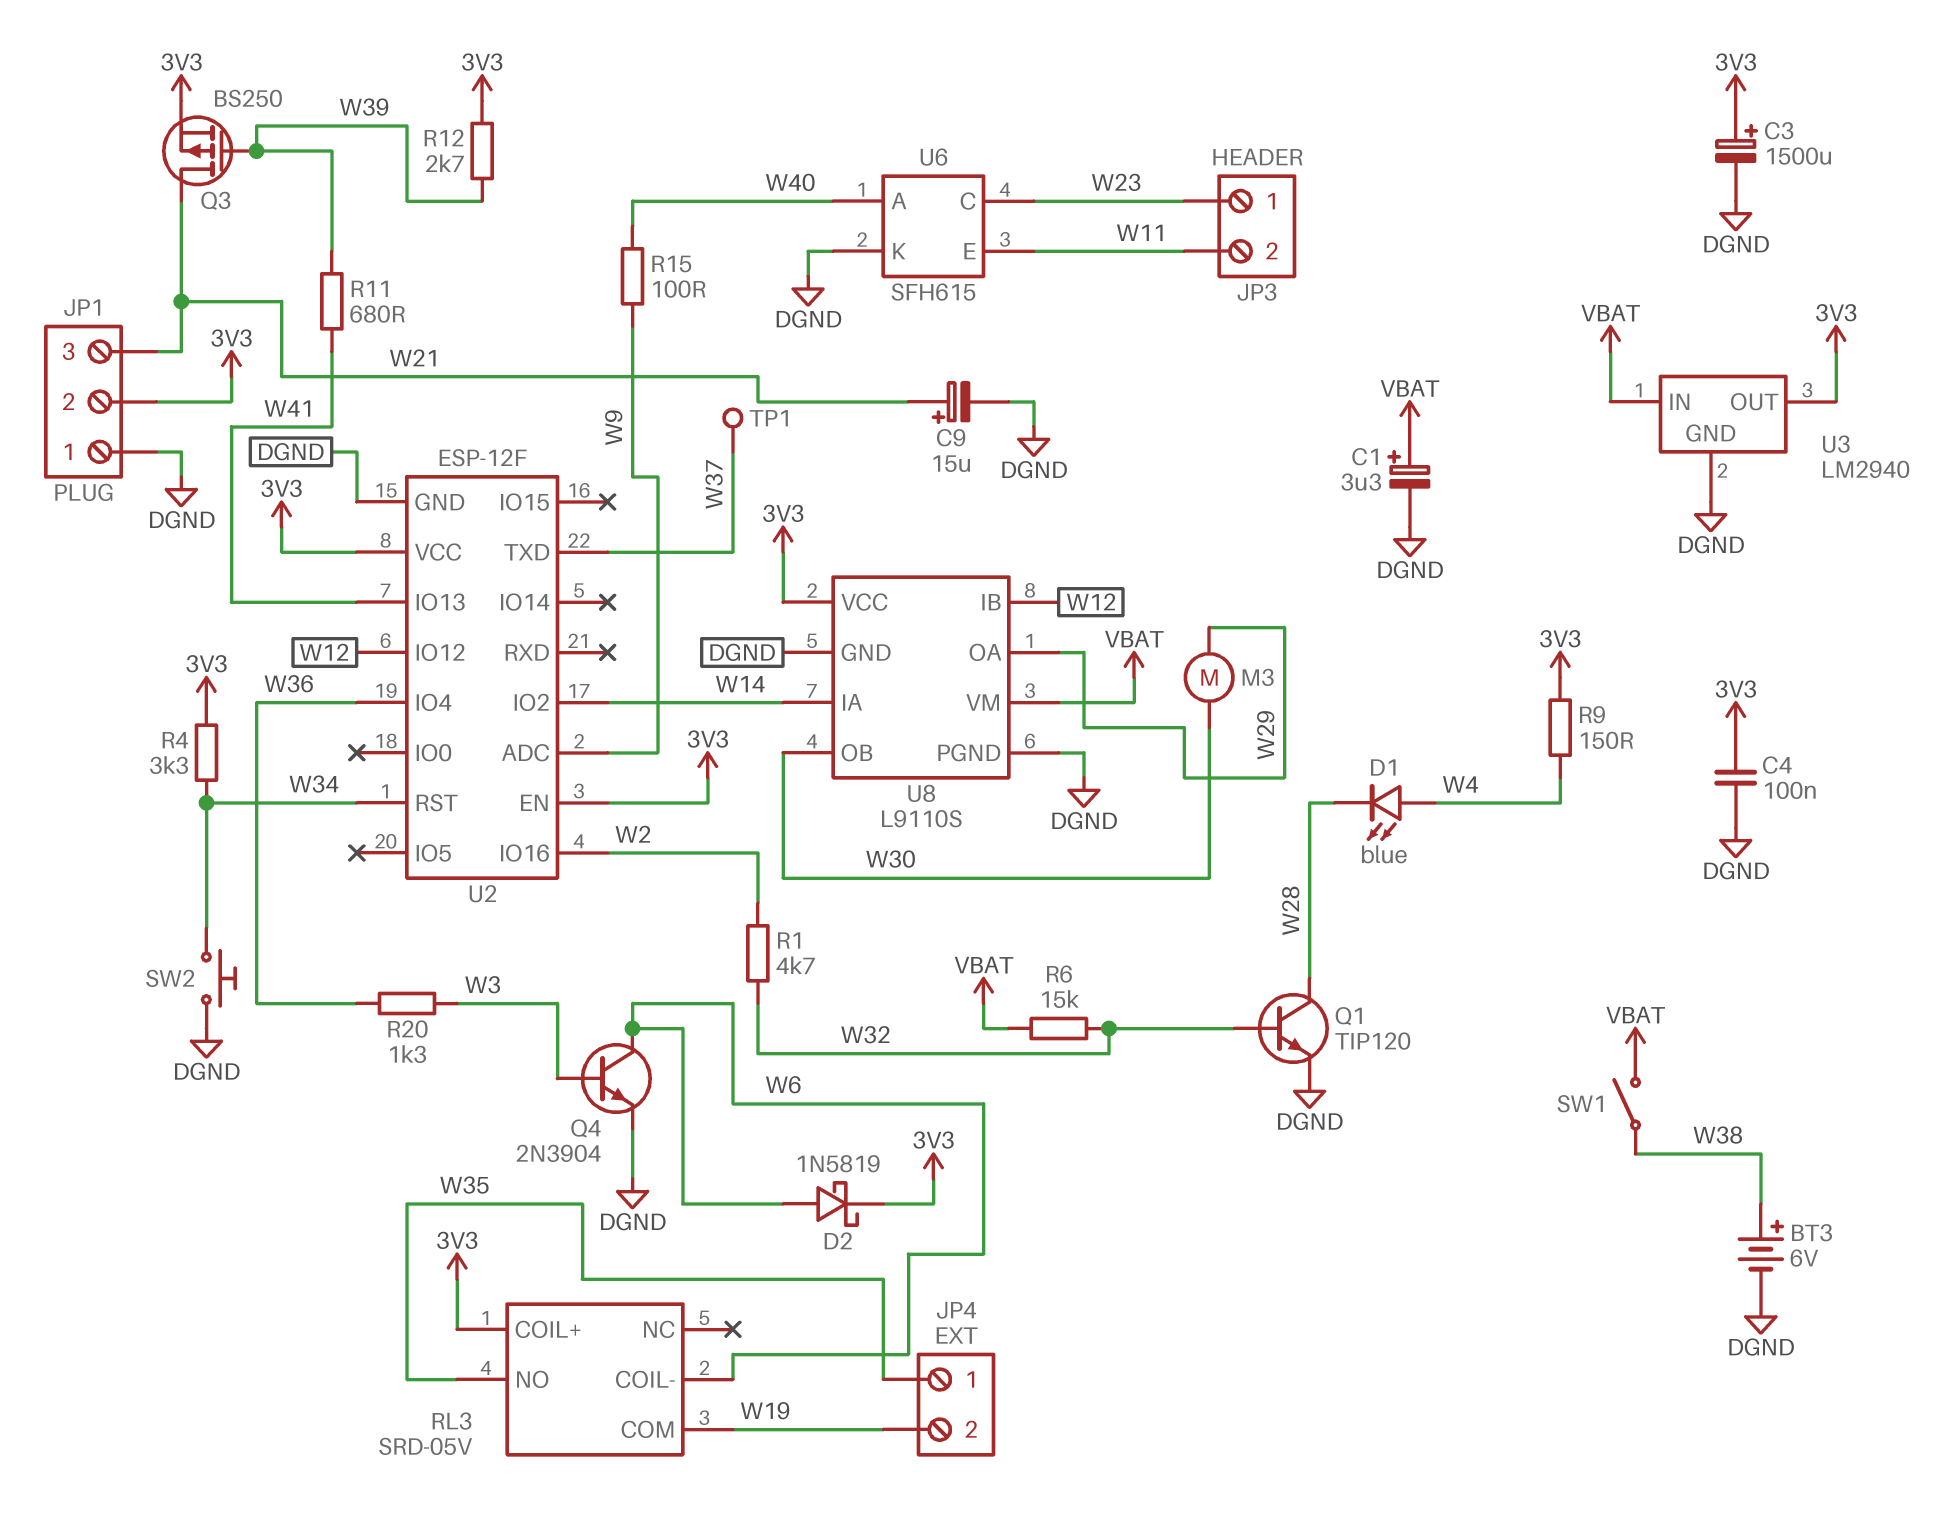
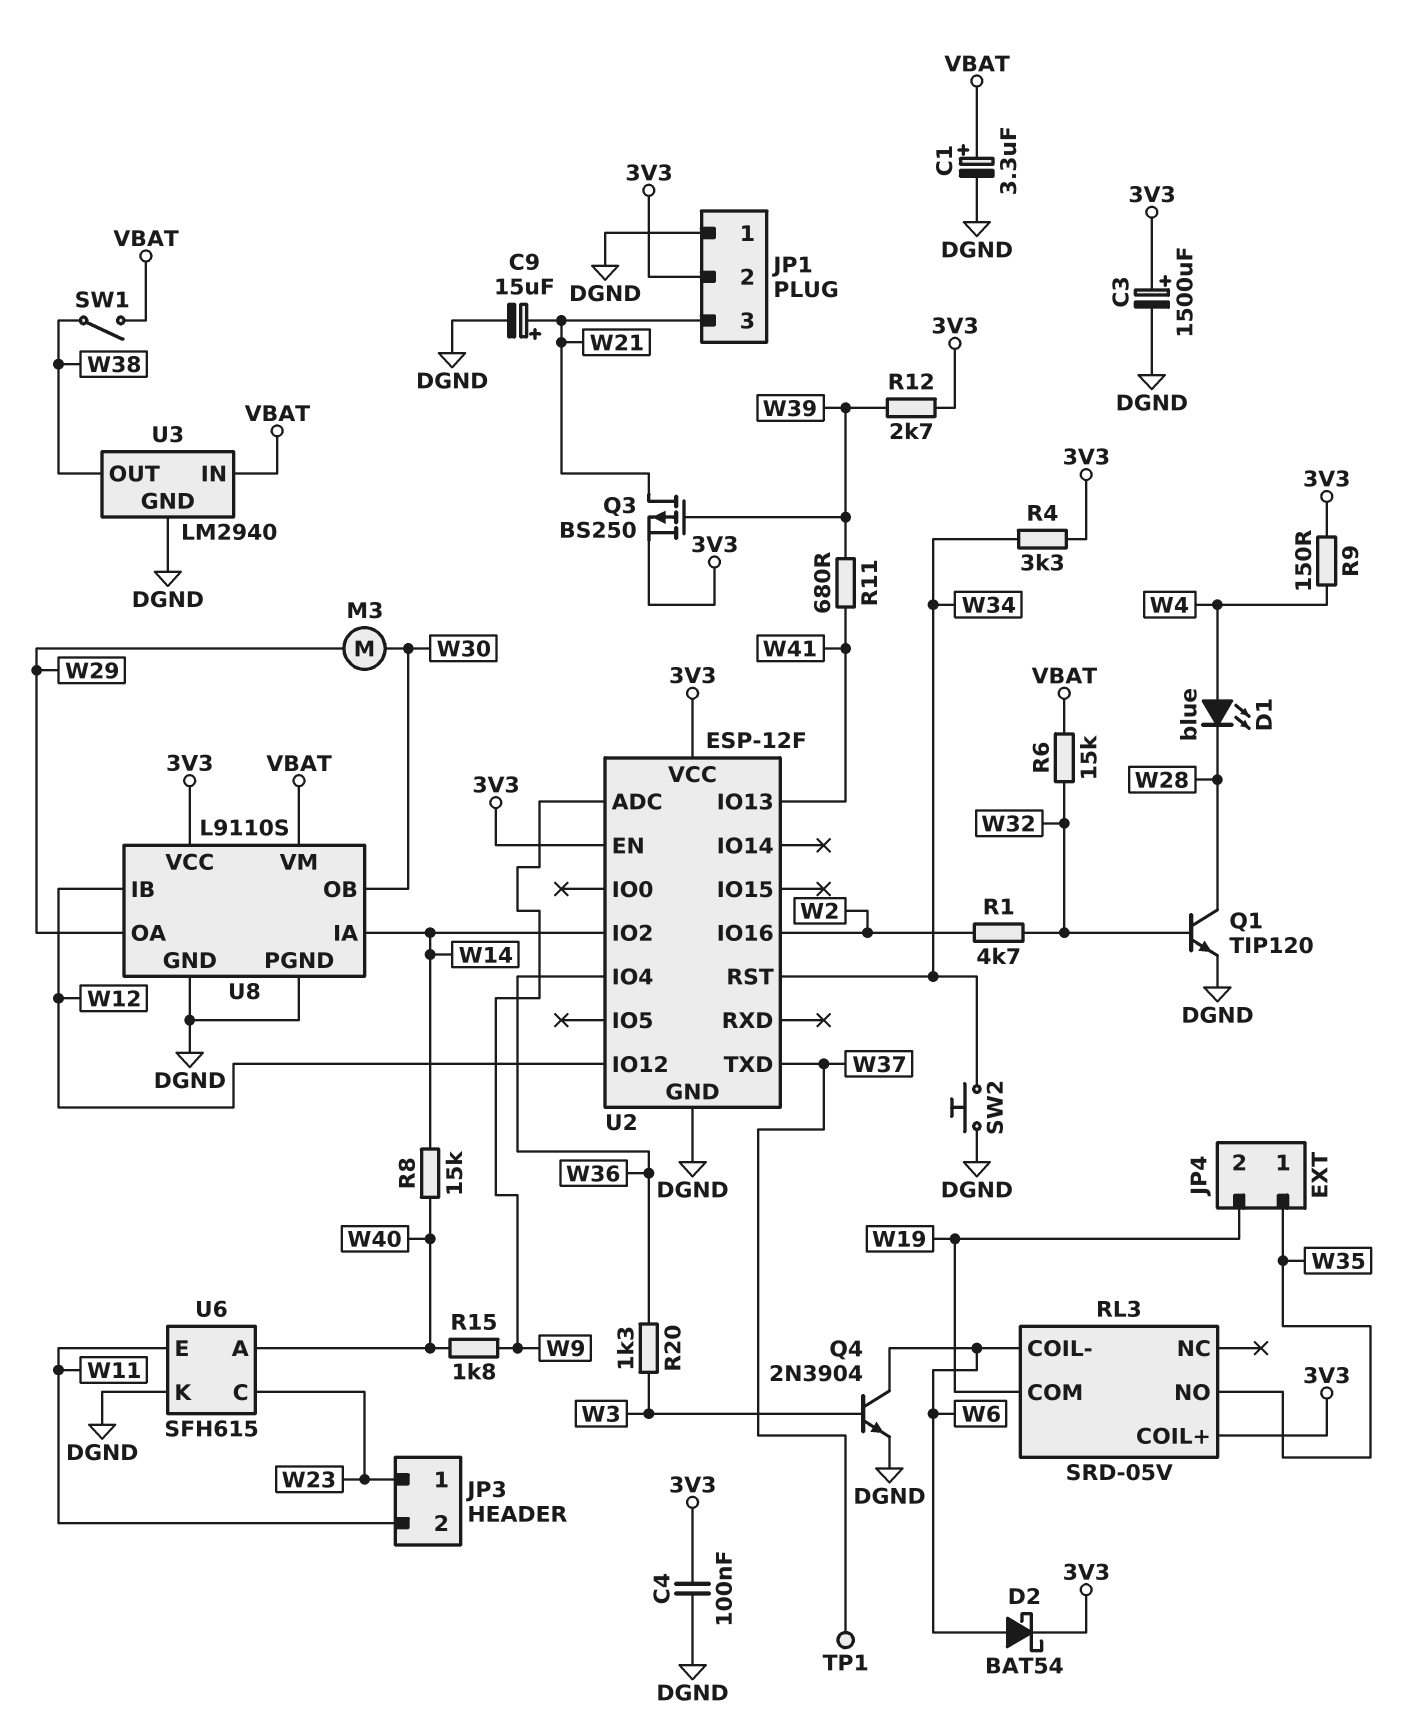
BT3: 6V (plus W38, minus DGND) -> none
D2: schottky 1N5819 (A W6, K 3V3) -> schottky BAT54 (A W6, K 3V3)
R8: none -> 15k (W14, W40)
R15: 100 (W9, W40) -> 1.8k (W9, W40)
U3 pin OUT: 3V3 -> W38

